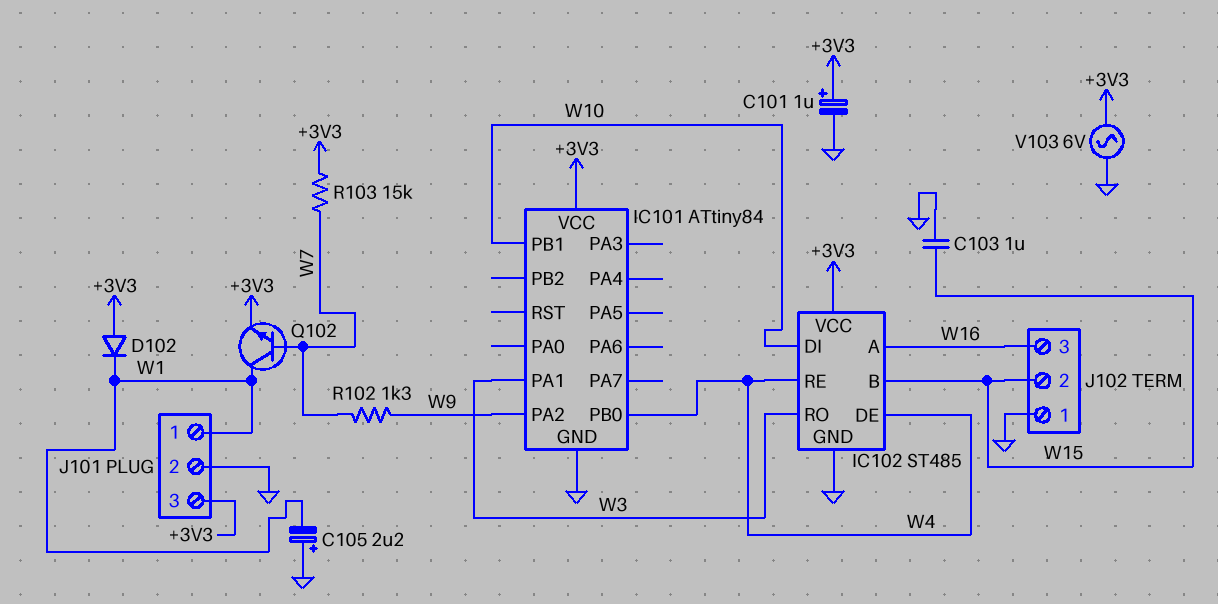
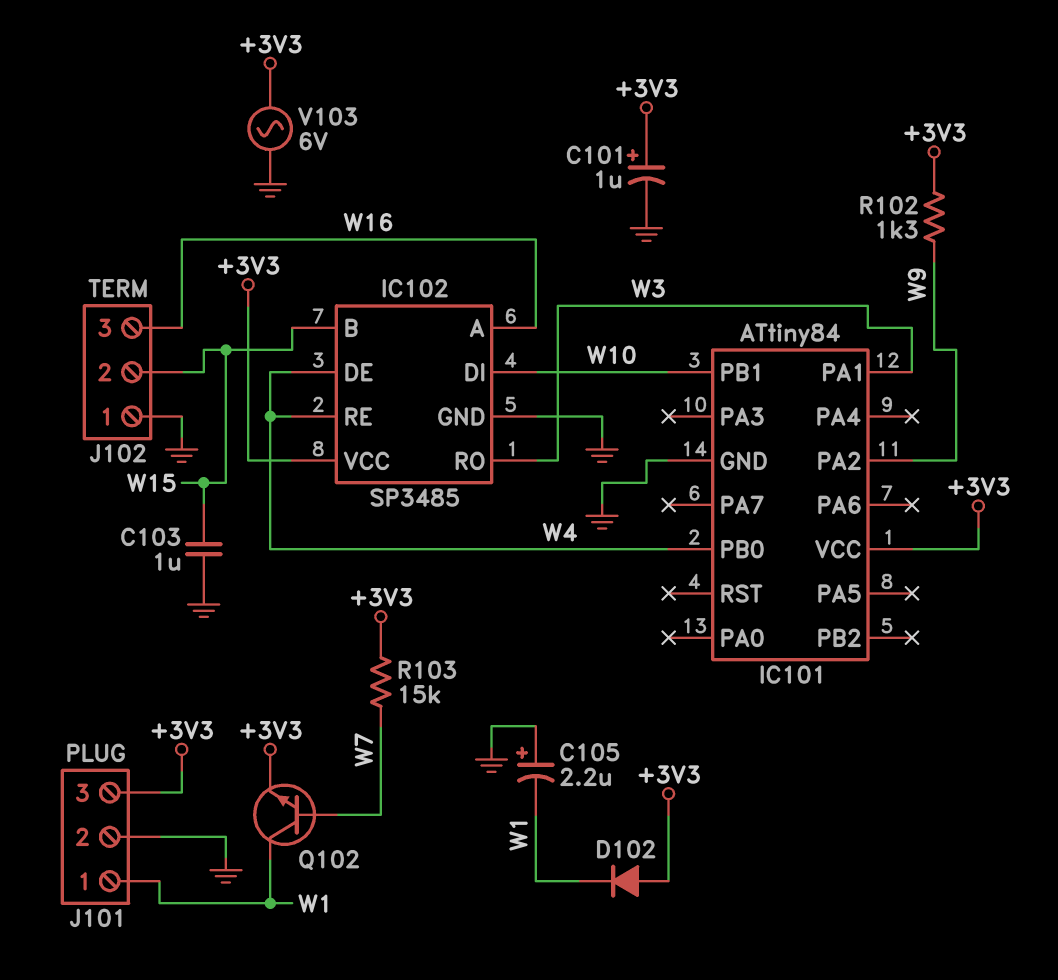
IC102: ST485 -> SP3485
R102: 1.3k (W7, W9) -> 1.3k (+3V3, W9)

